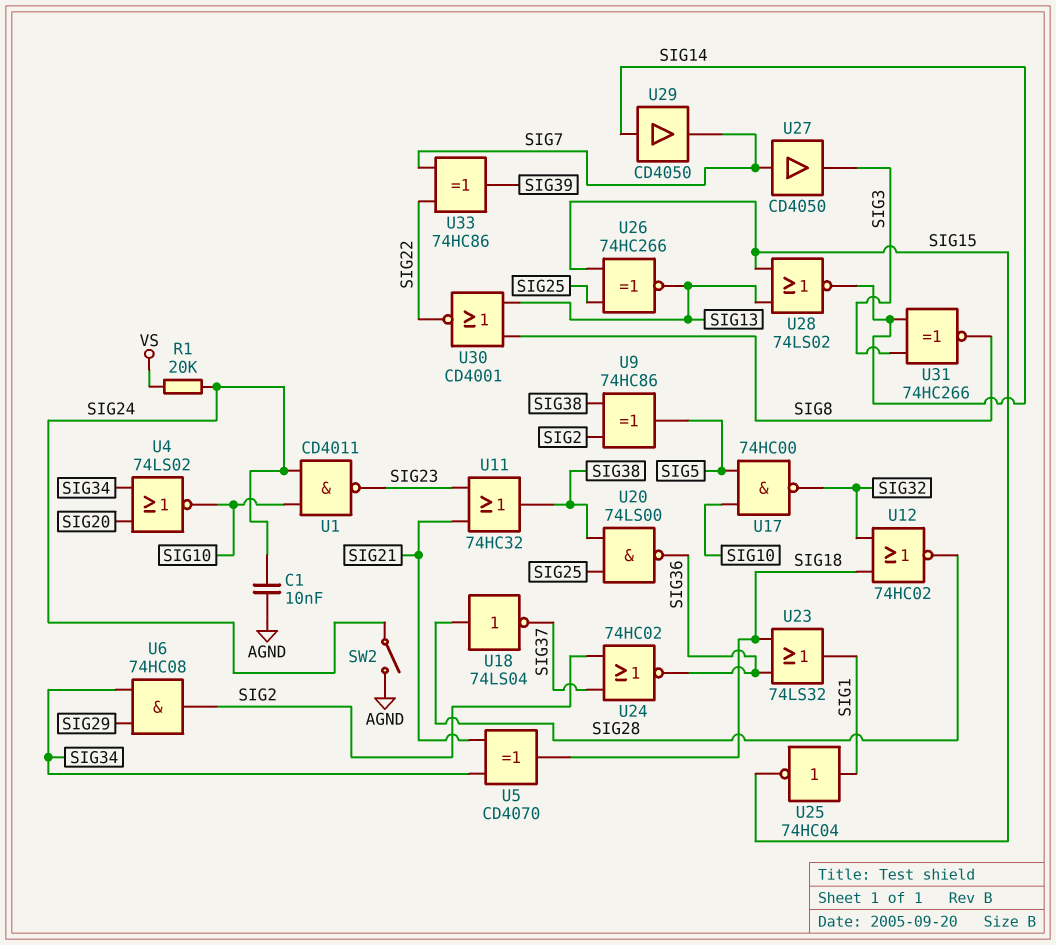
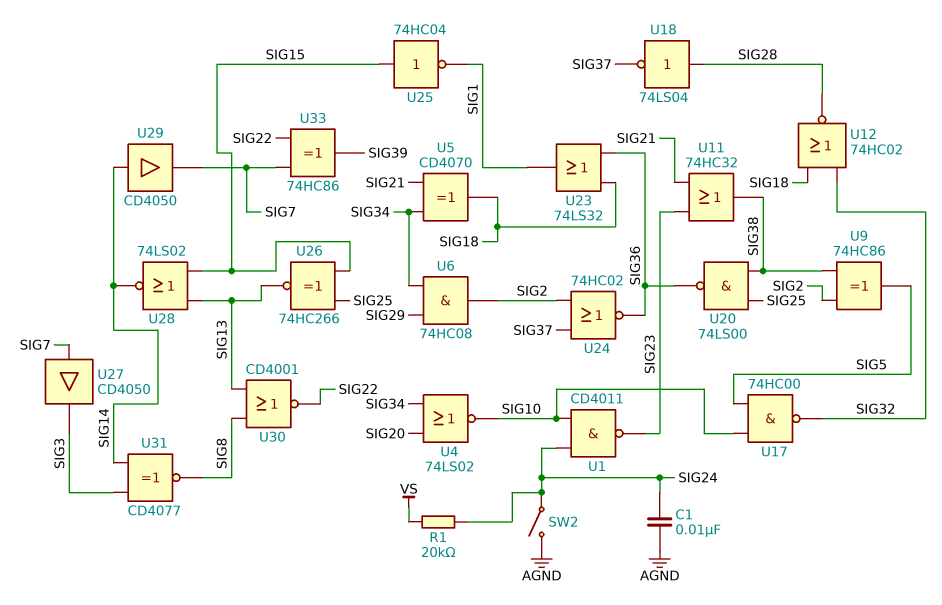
U25: NOT 74HC04 (in SIG1, out SIG15) -> NOT 74HC04 (in SIG15, out SIG1)
U31: XNOR 74HC266 (in SIG3, in SIG14, out SIG8) -> XNOR CD4077 (in SIG3, in SIG14, out SIG8)

